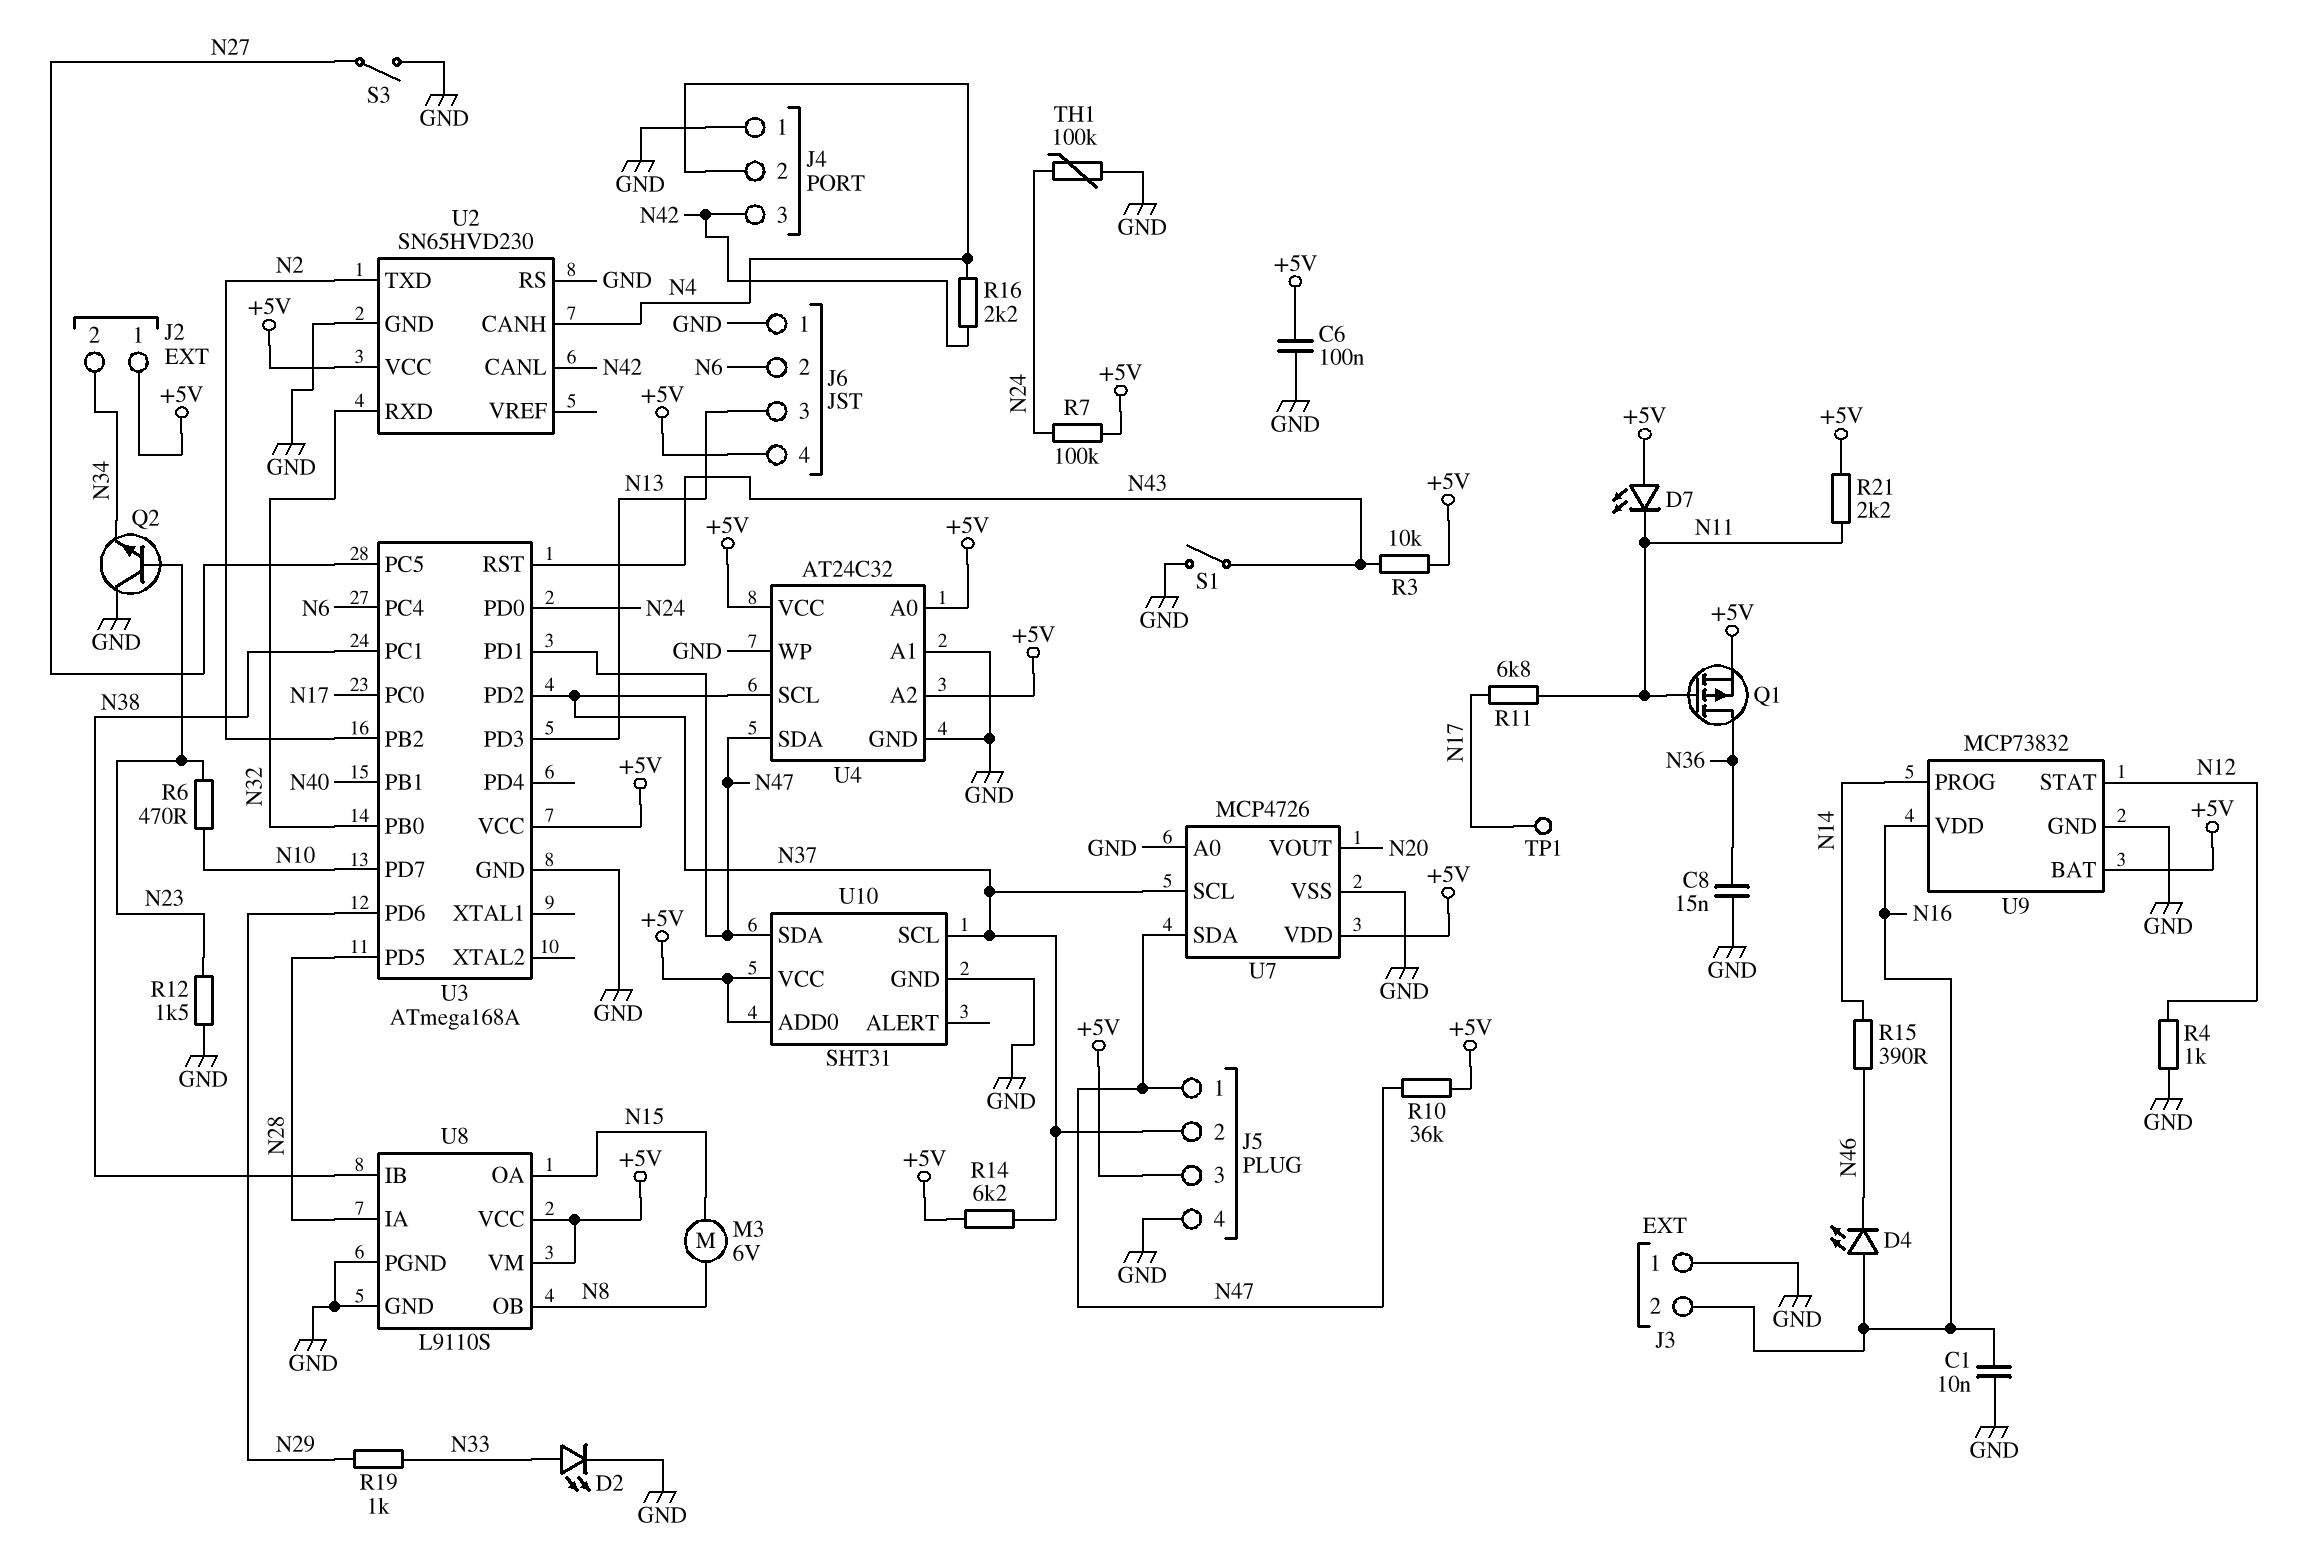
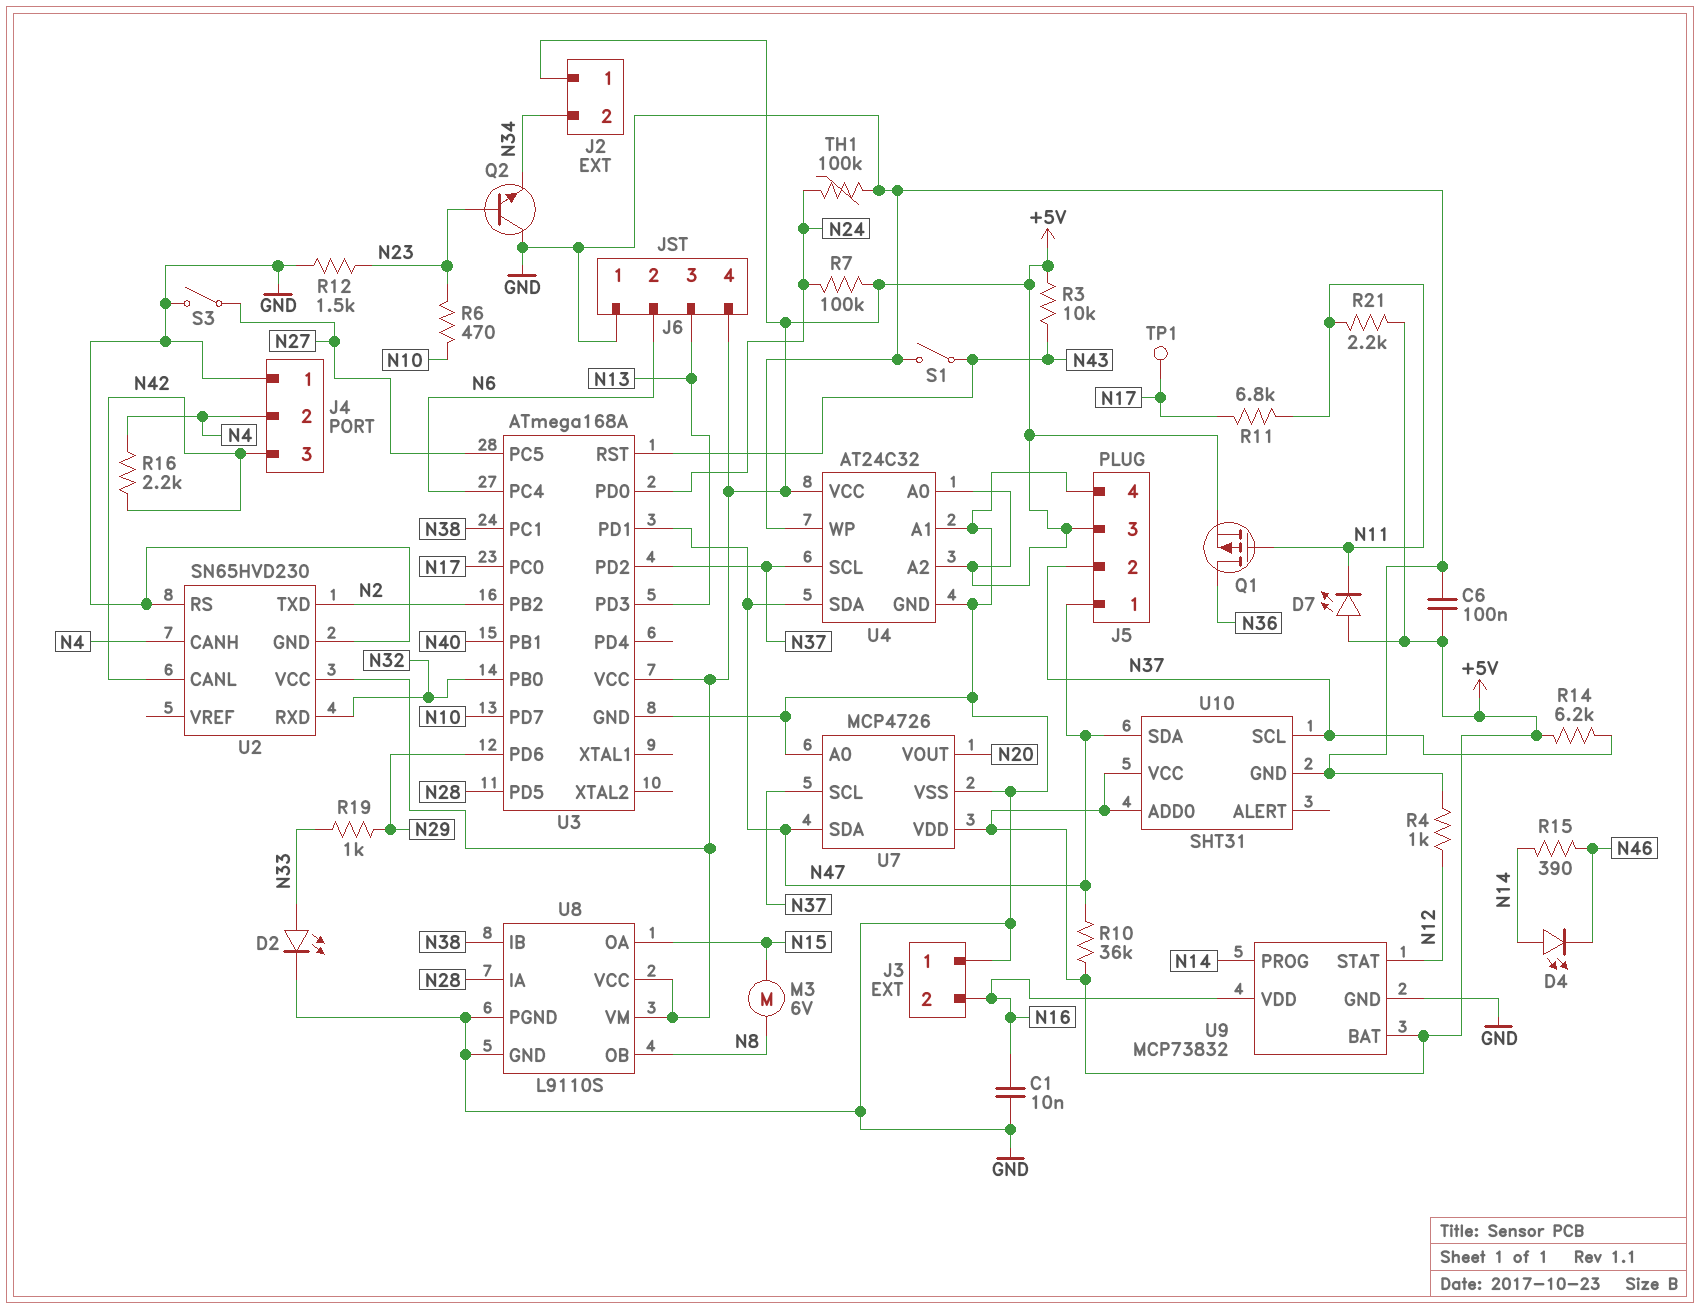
C8: 15nF (GND, N36) -> none
D4: LED (A N16, K N46) -> LED (A N14, K N46)

